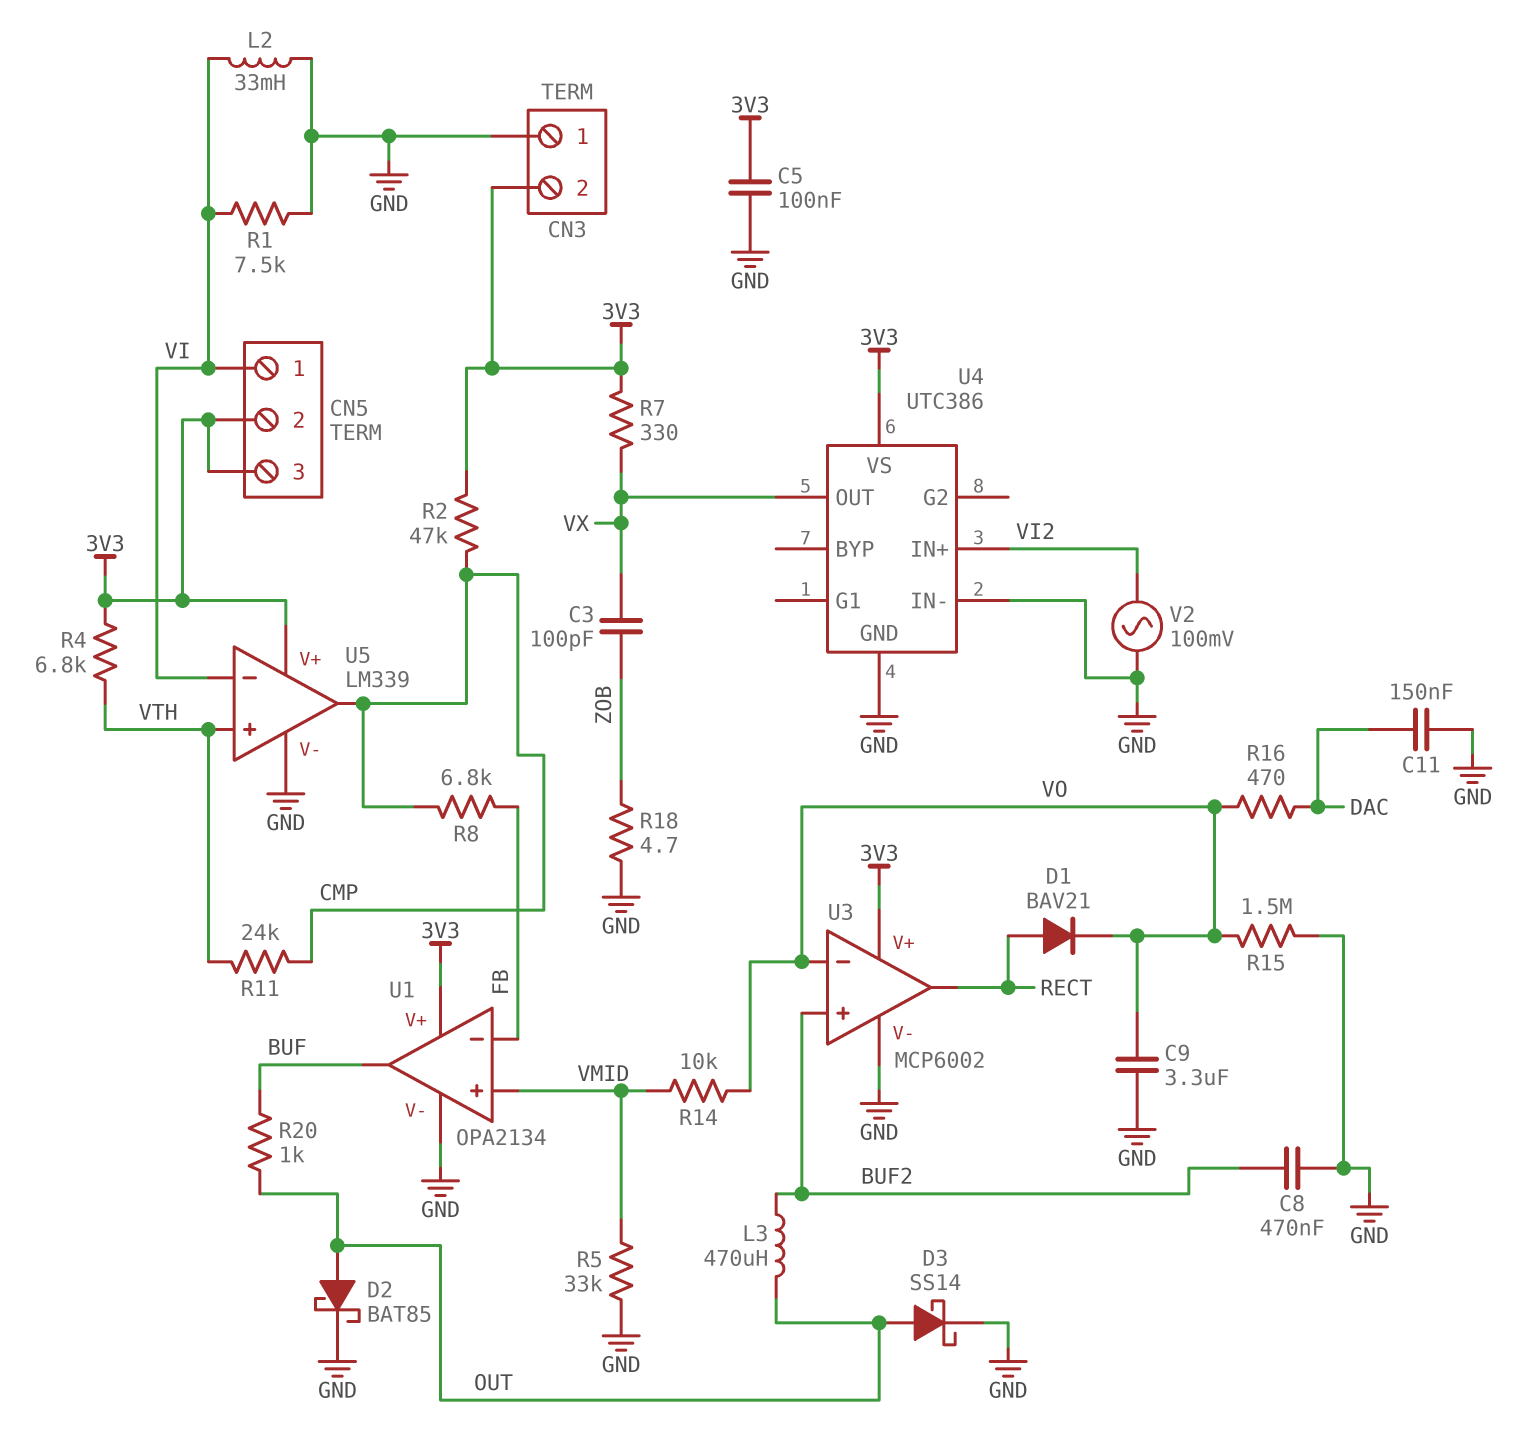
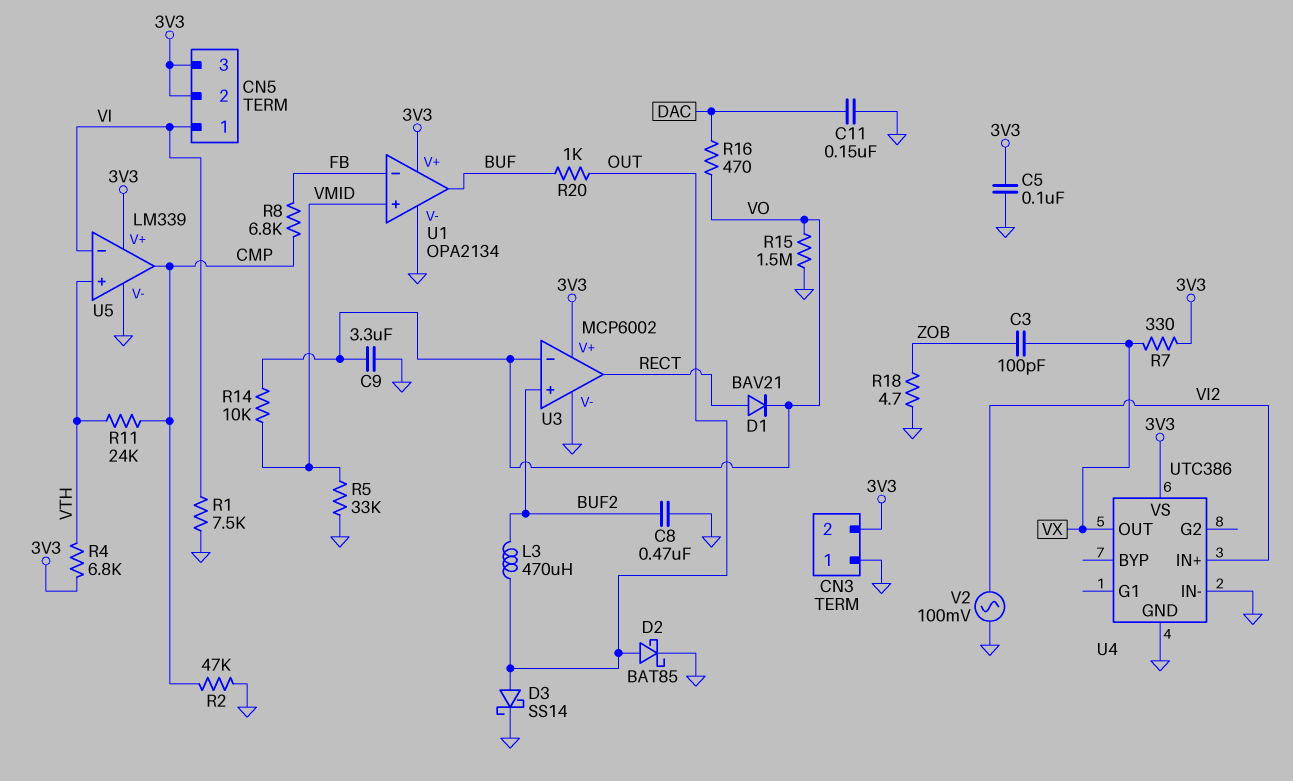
L2: 33mH (GND, VI) -> none
R2: 47k (3V3, CMP) -> 47k (CMP, GND)

